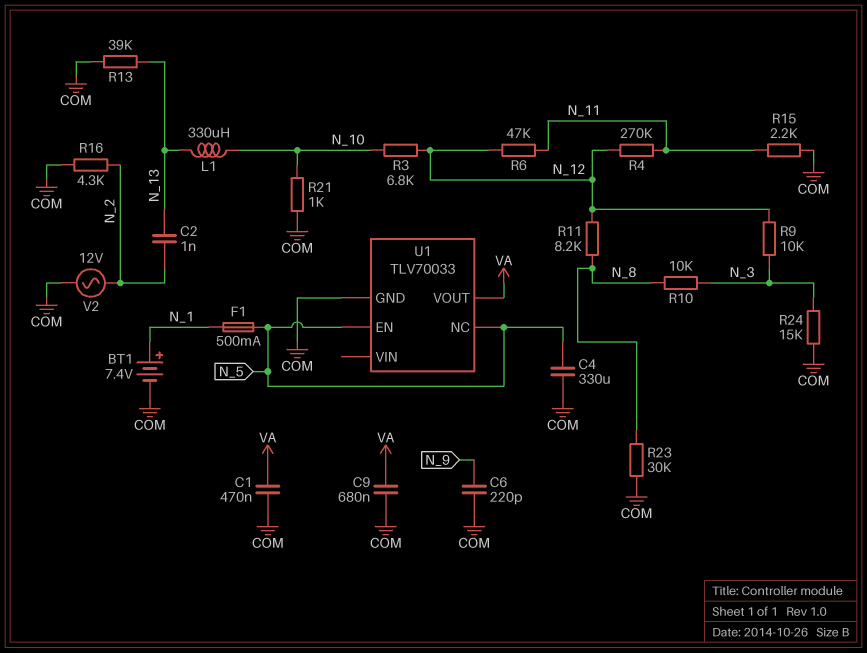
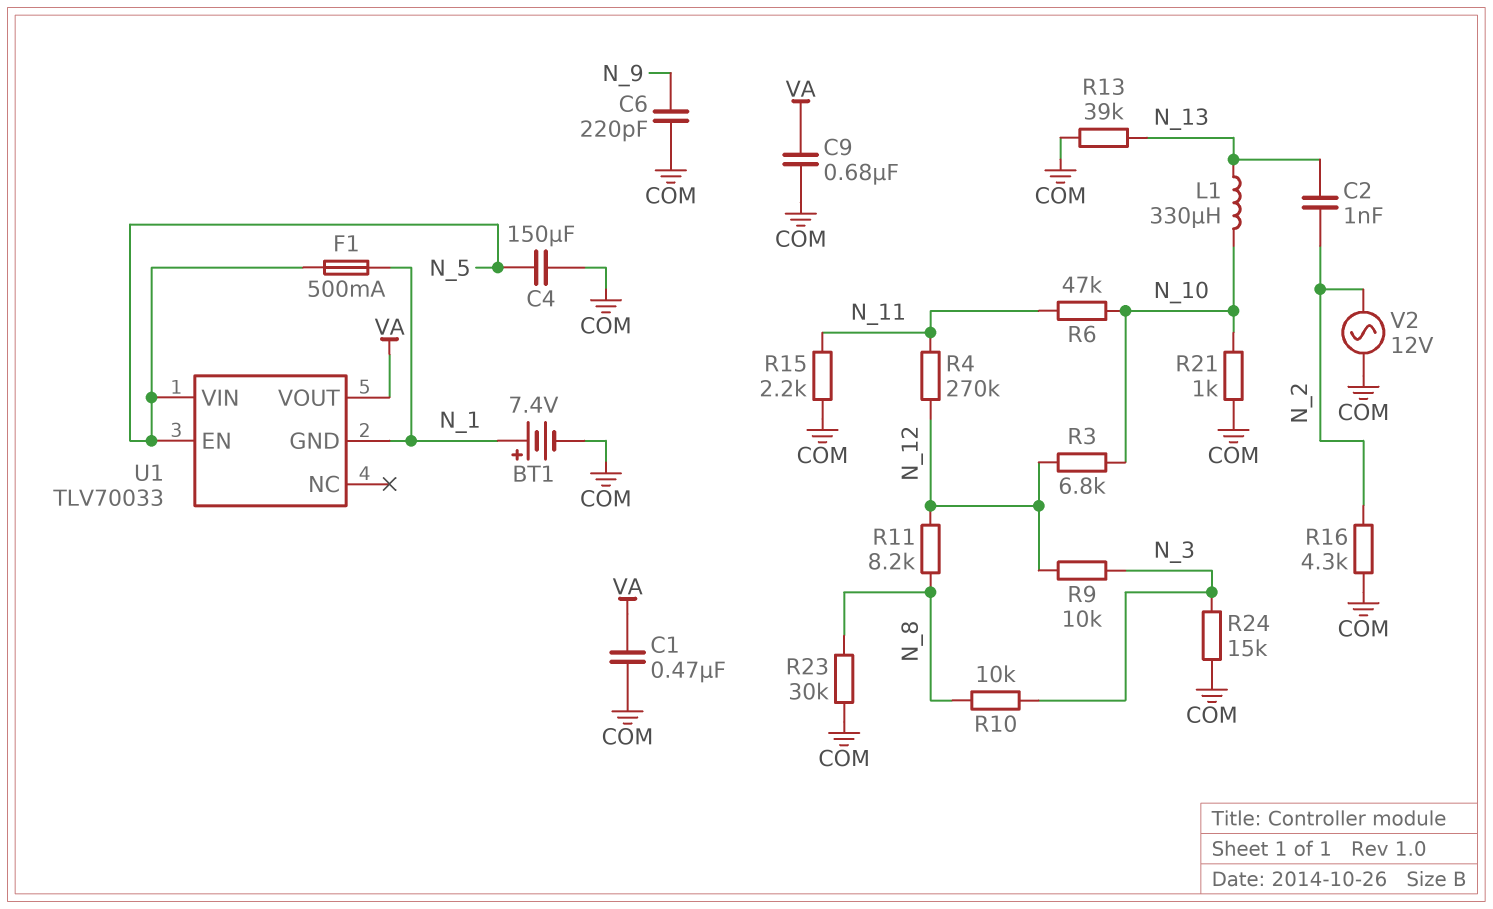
C4: 330uF (COM, N_5) -> 150uF (COM, N_5)
R6: 47k (N_11, N_12) -> 47k (N_10, N_11)
U1 pin GND: COM -> N_1
U1 pin NC: N_5 -> none
U1 pin VIN: none -> N_5

